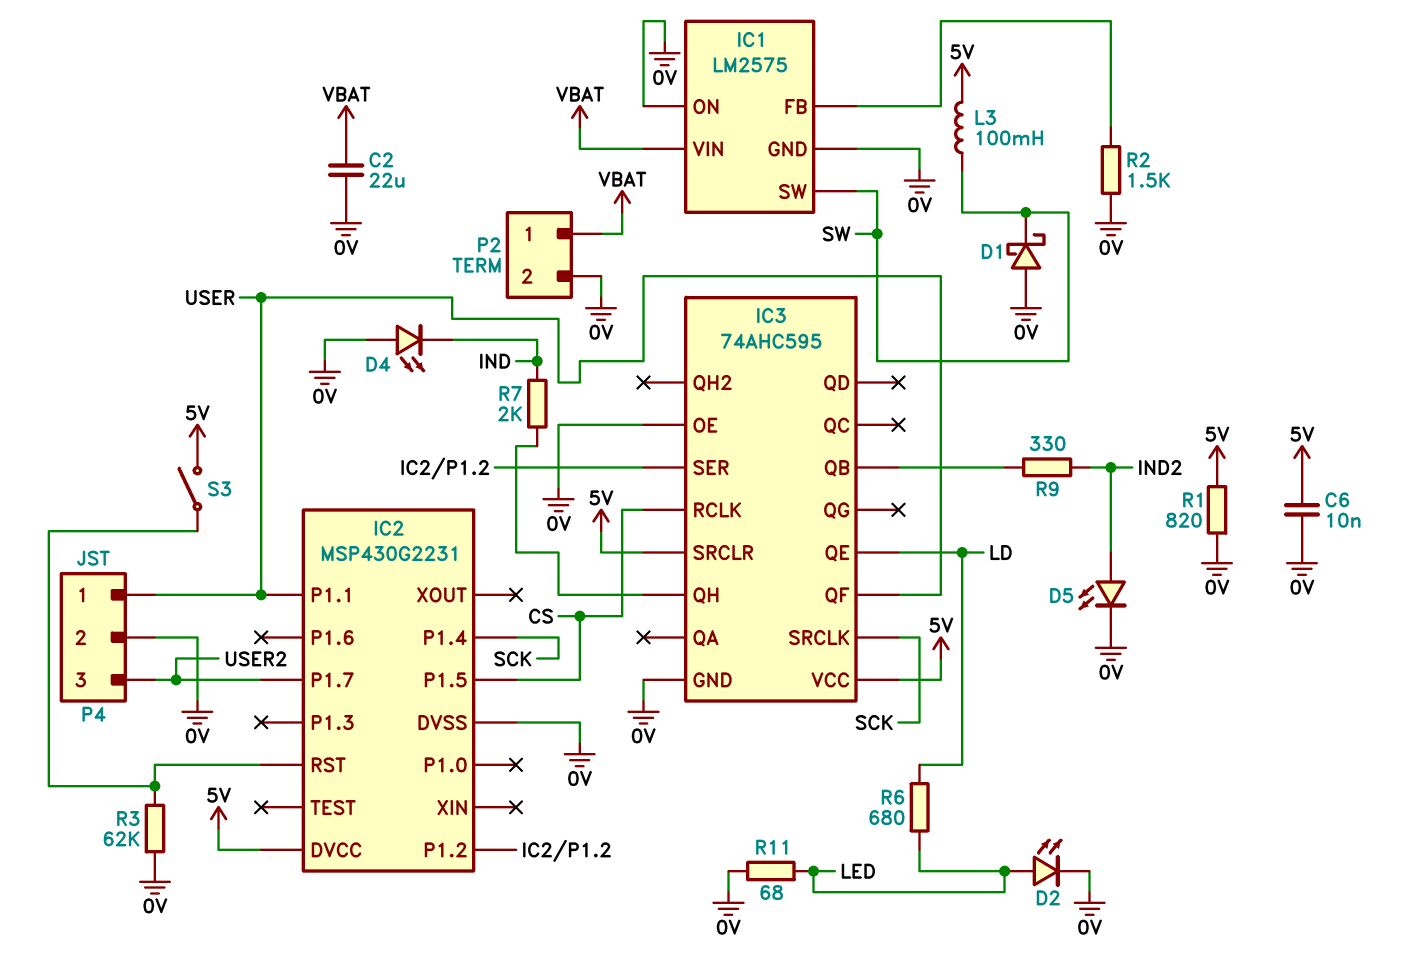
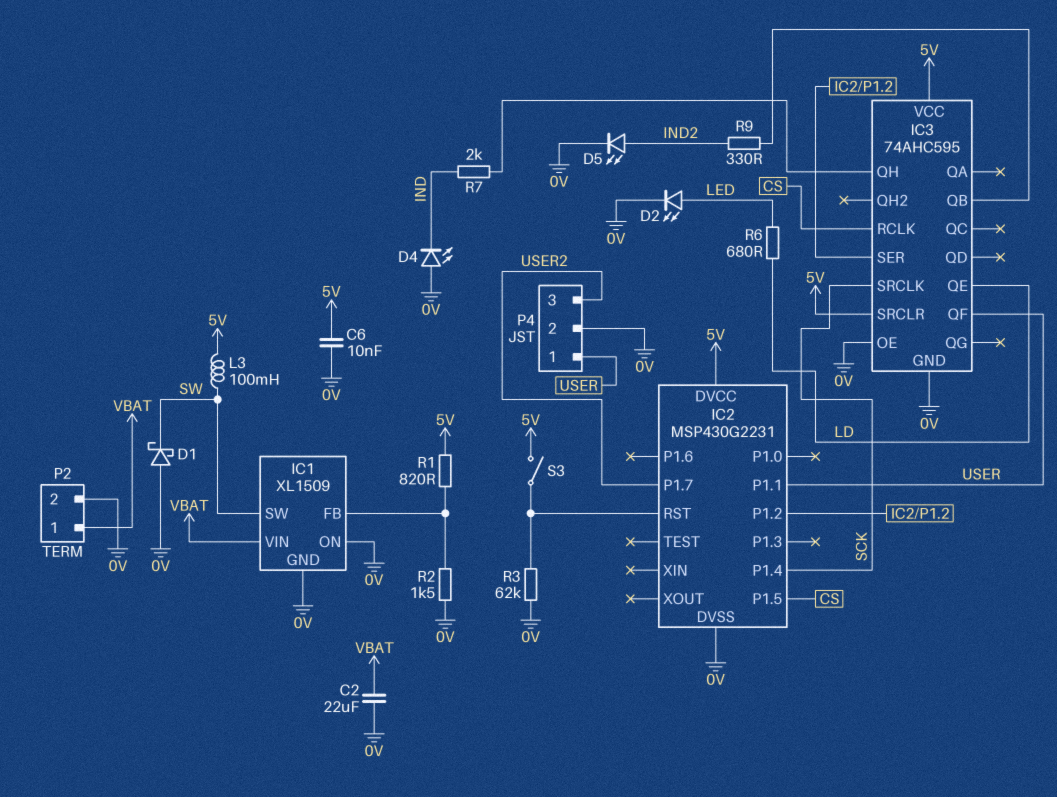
IC1: LM2575 -> XL1509
R1: 820 (0V, 5V) -> 820 (5V, IC1/FB)
R11: 68 (0V, LED) -> none

